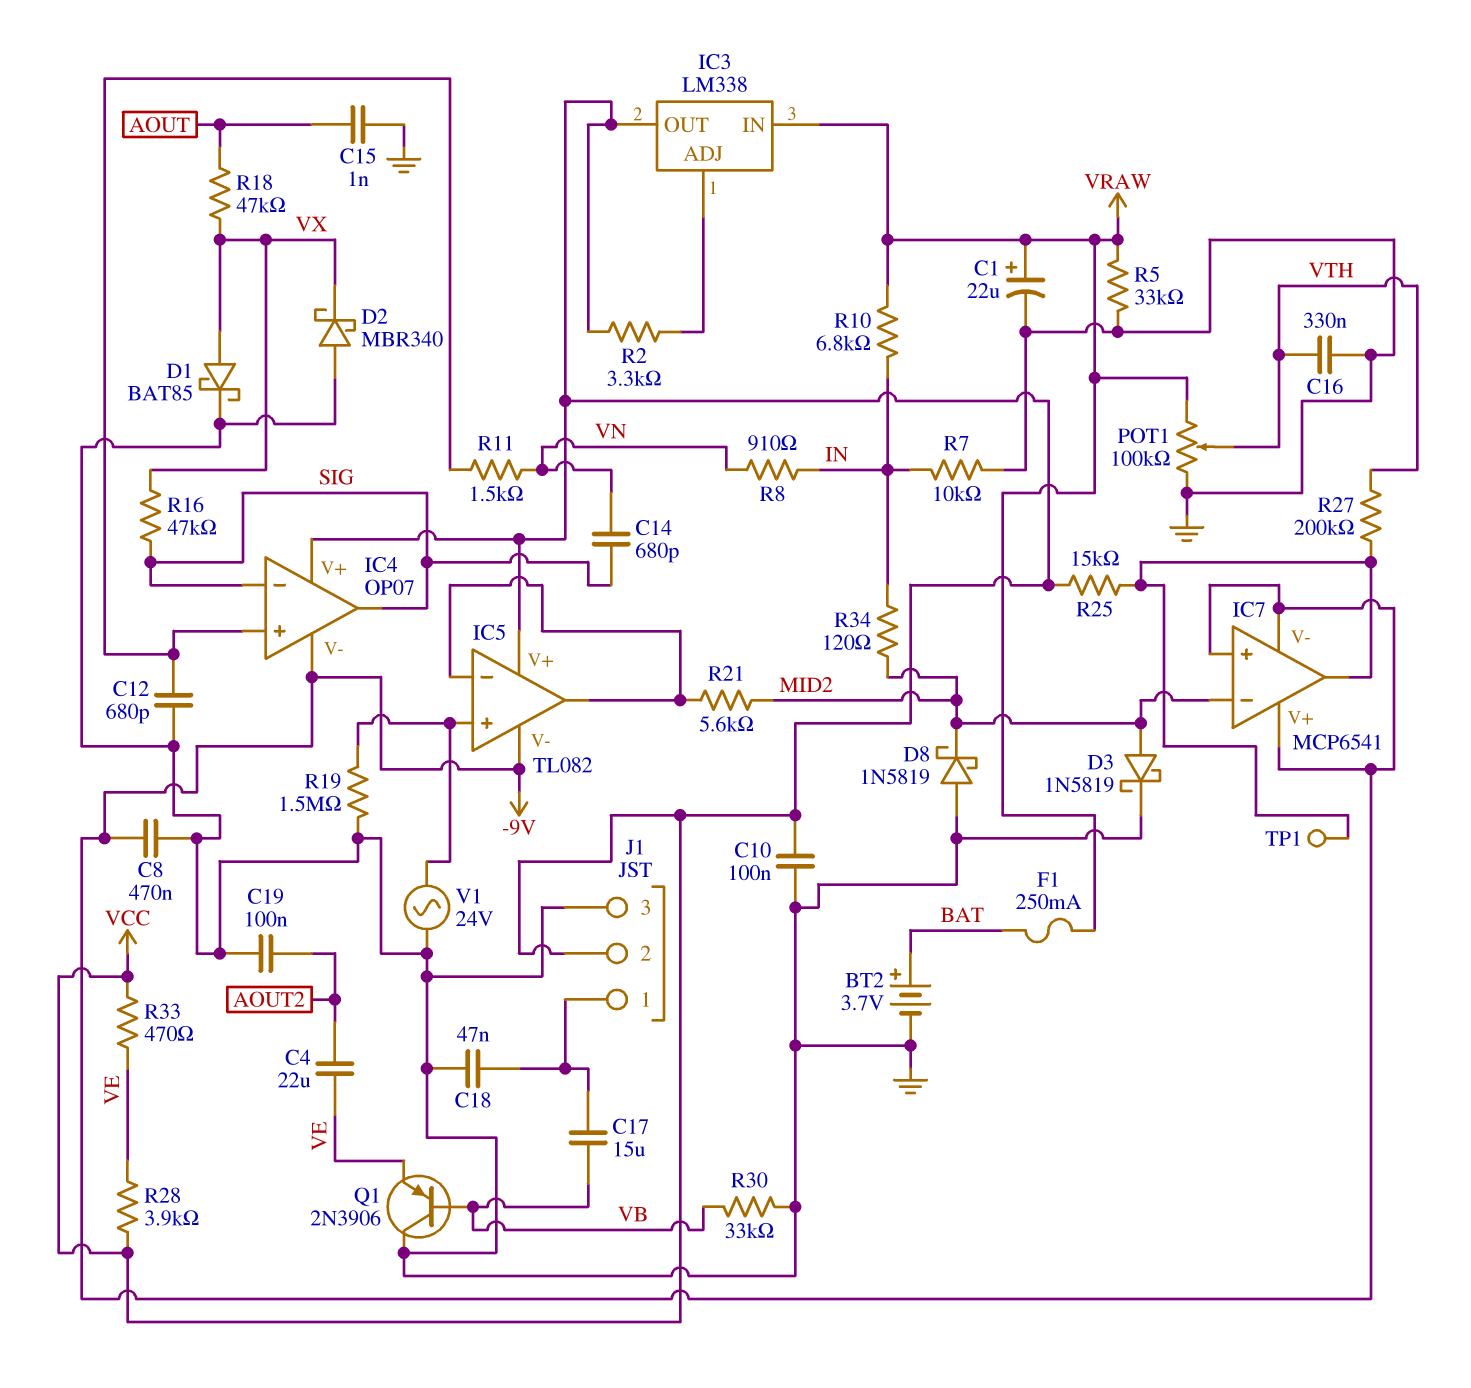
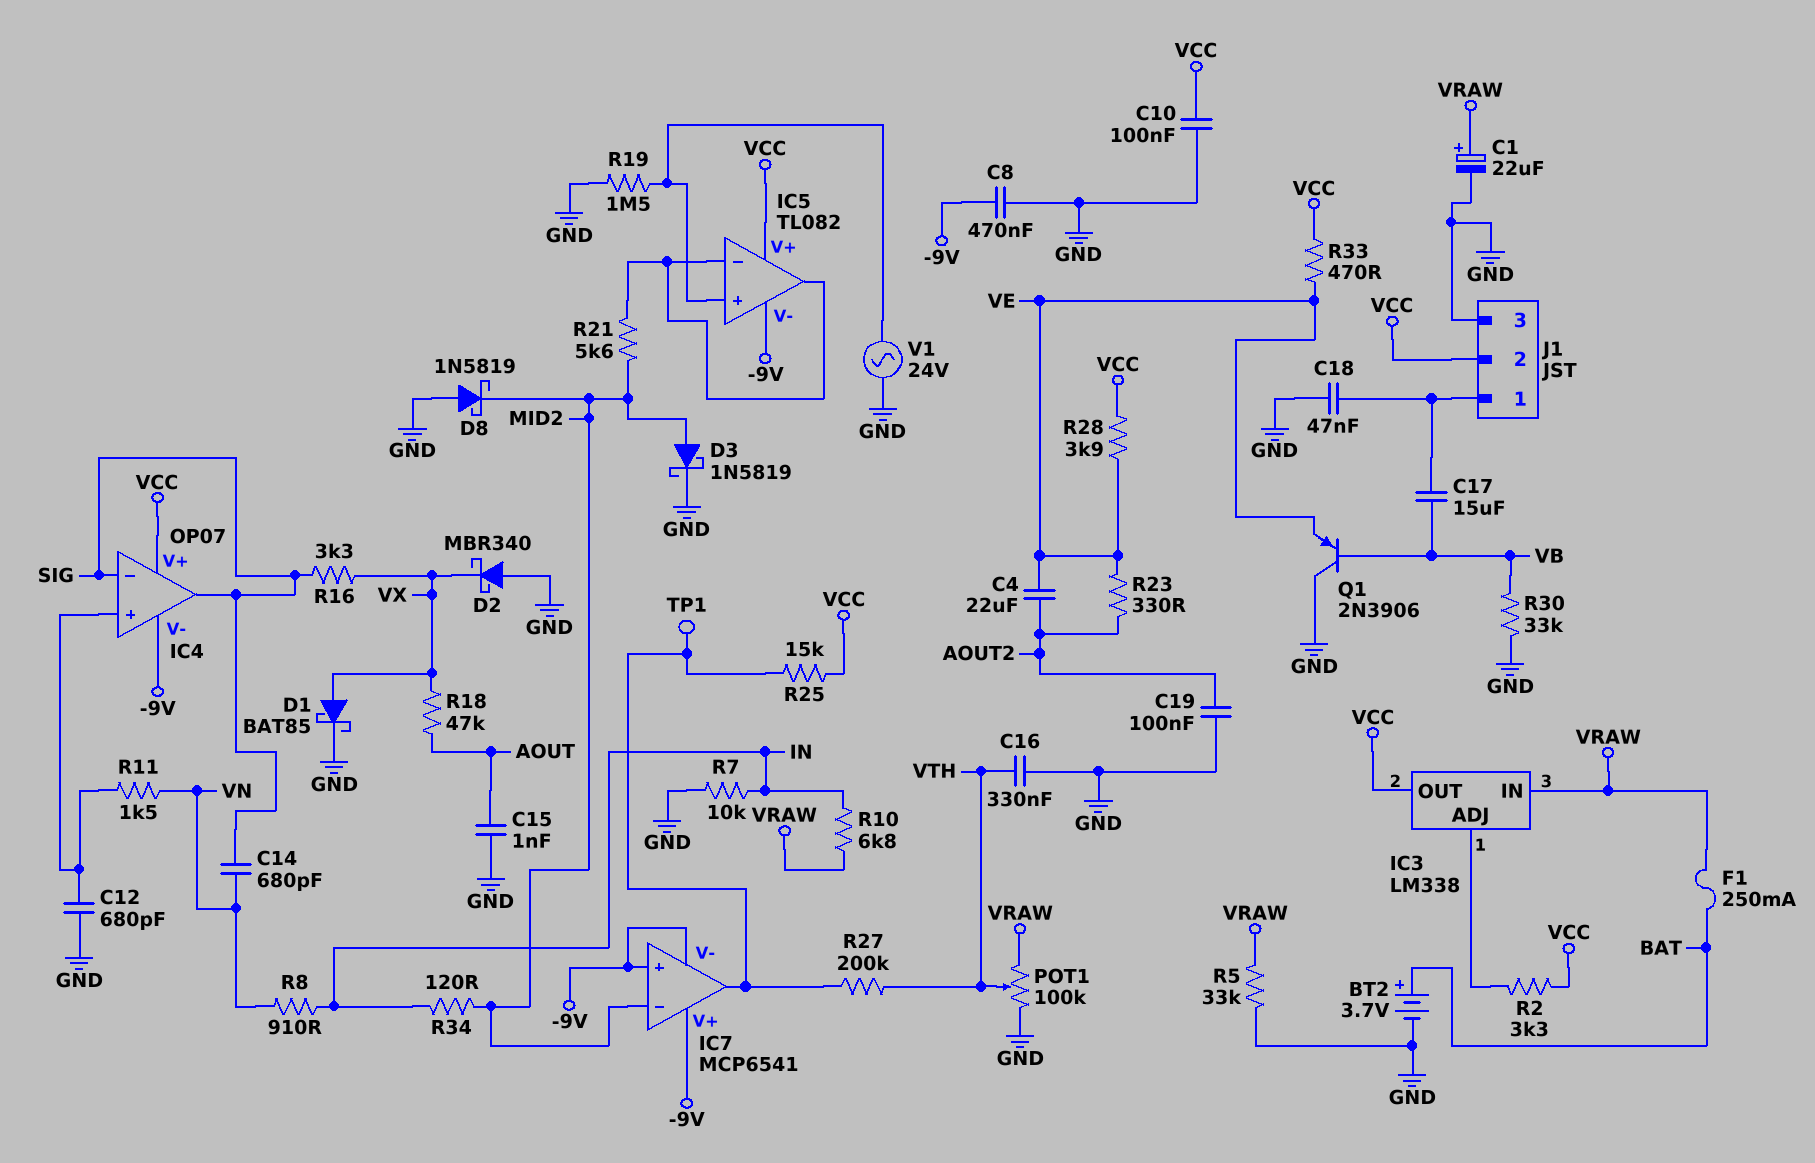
R16: 47k (SIG, VX) -> 3.3k (SIG, VX)
R23: none -> 330 (AOUT2, VE)

